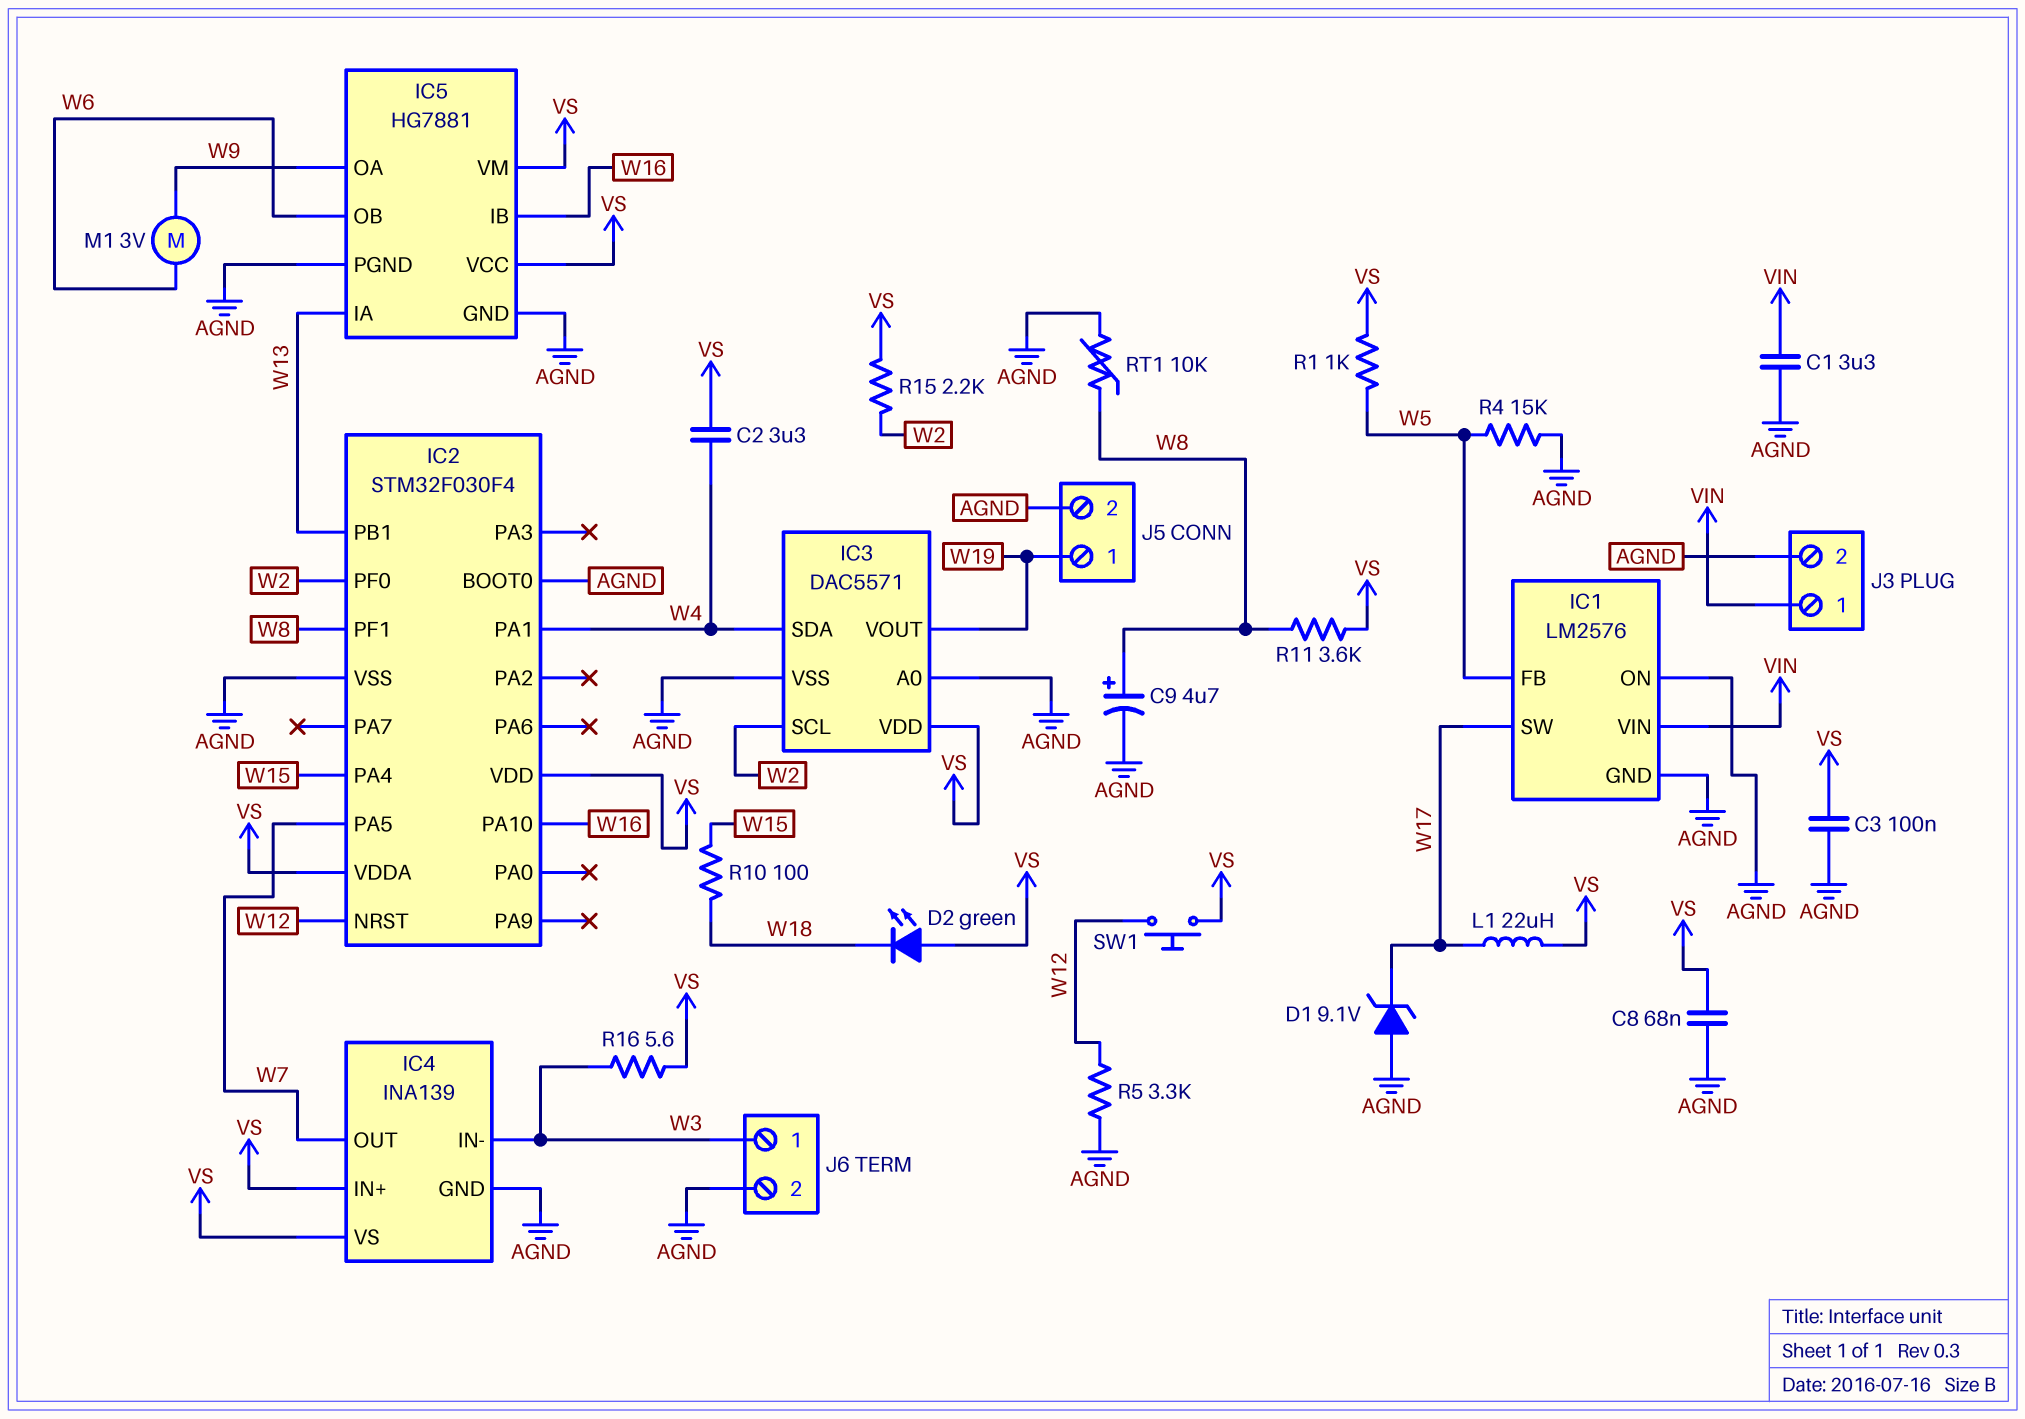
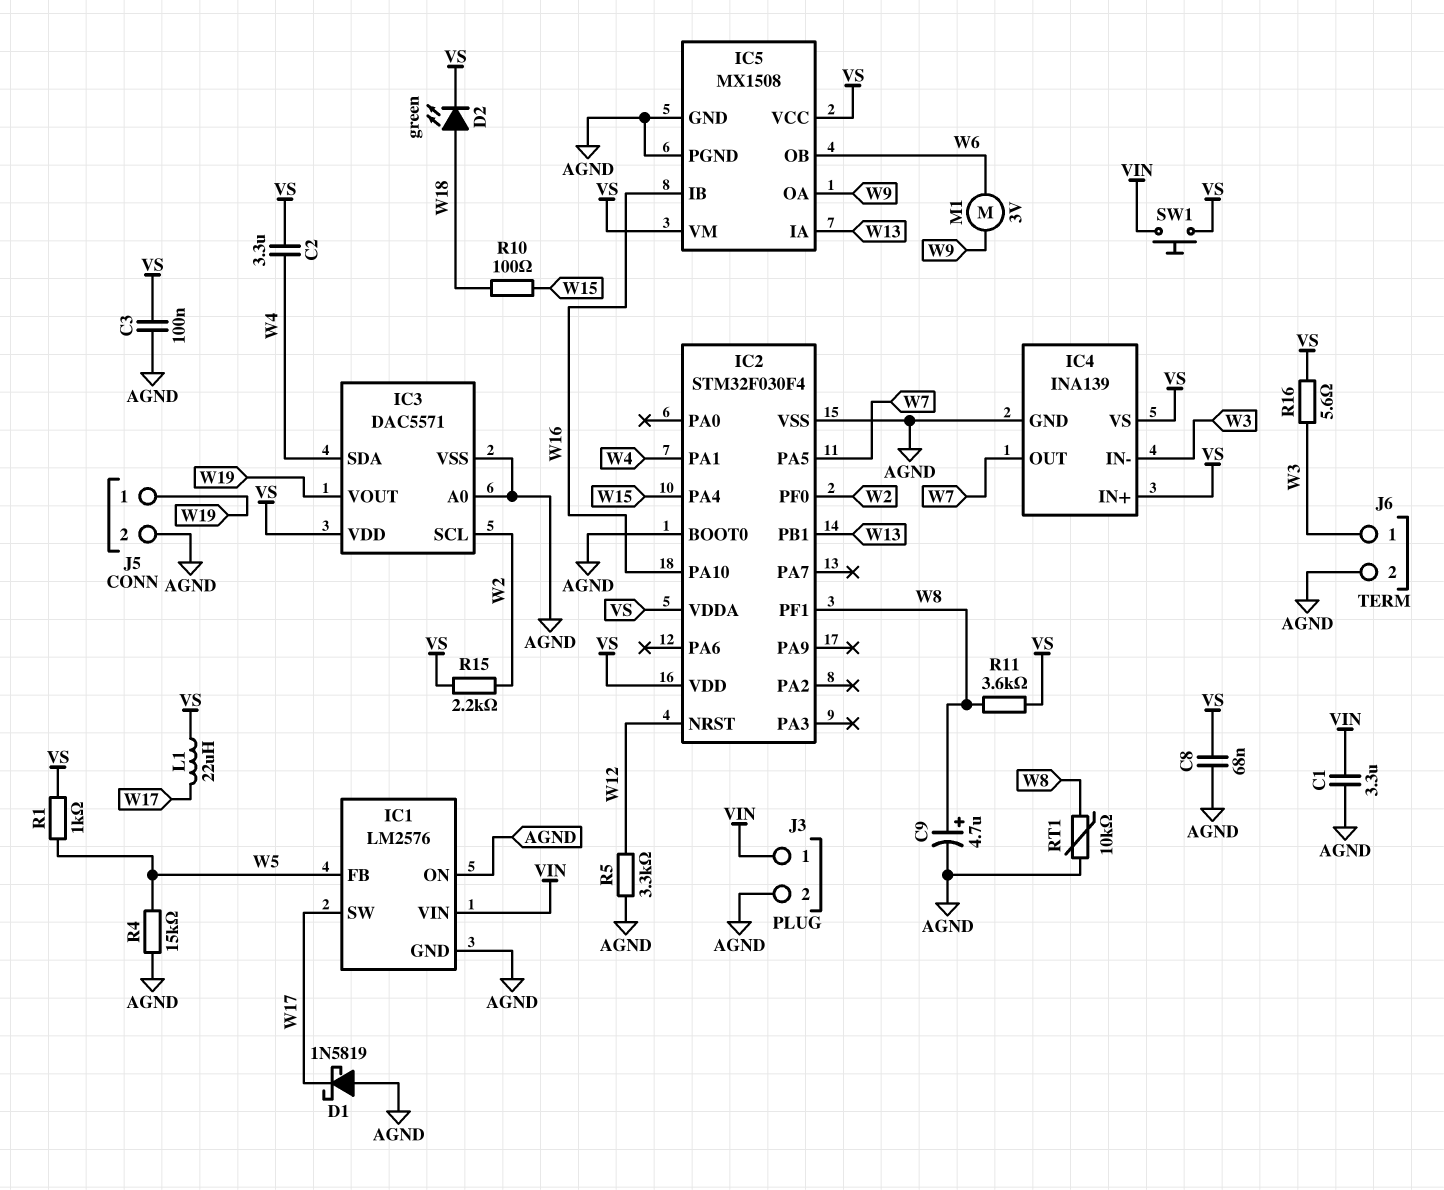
D1: zener 9.1V (A AGND, K W17) -> schottky 1N5819 (A AGND, K W17)
D2: LED green (A VS, K W18) -> LED green (A W18, K VS)
IC5: HG7881 -> MX1508
SW1: button (VS, W12) -> button (VIN, VS)

